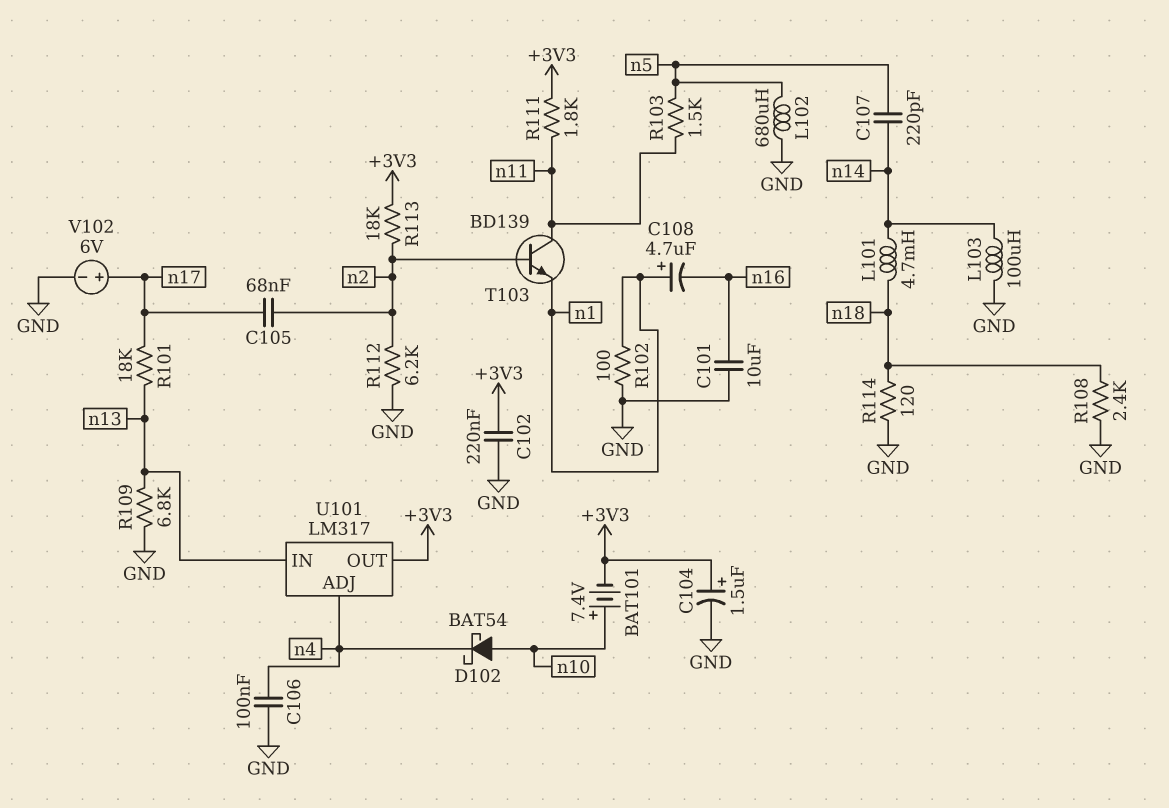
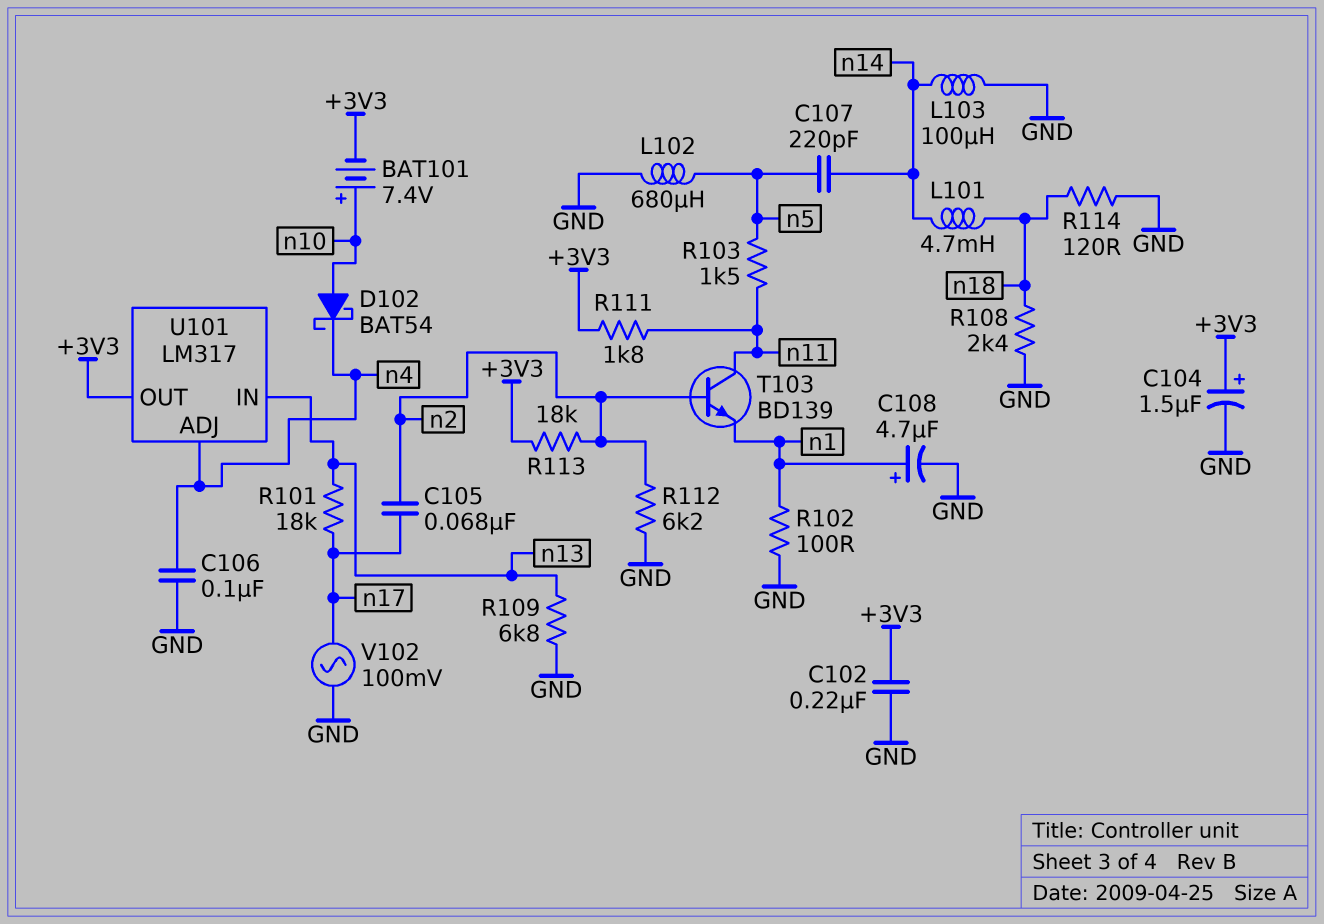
C101: 10uF (GND, n16) -> none
C108: 4.7uF (plus n1, minus n16) -> 4.7uF (plus n1, minus GND)
V102: 6V (plus n17, minus GND) -> AC 100mV (GND, n17)

